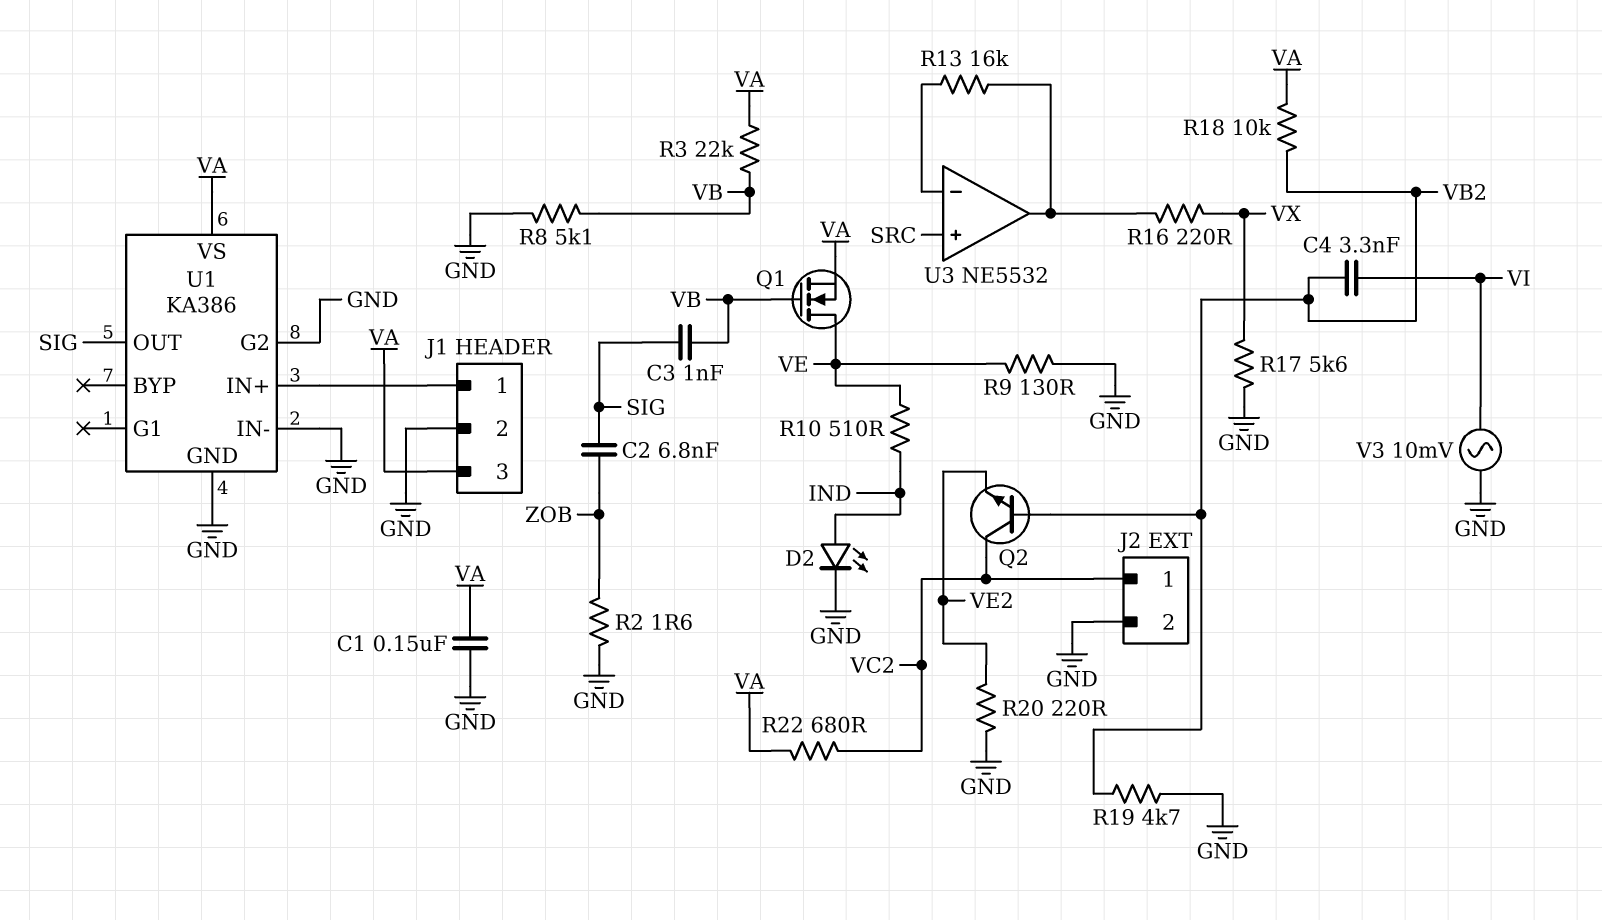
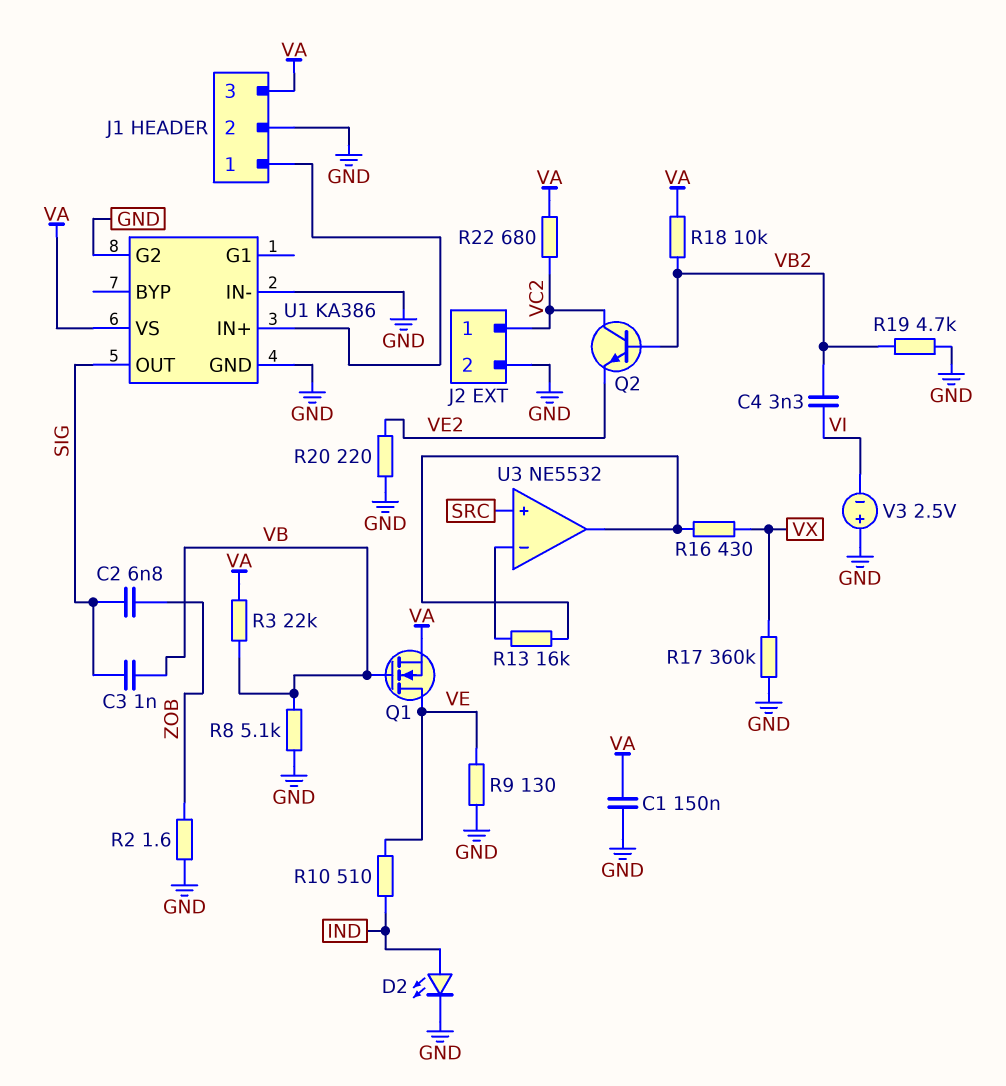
R16: 220 (U3/out, VX) -> 430 (U3/out, VX)
R17: 5.6k (GND, VX) -> 360k (GND, VX)
V3: AC 10mV (GND, VI) -> 2.5V (plus GND, minus VI)

